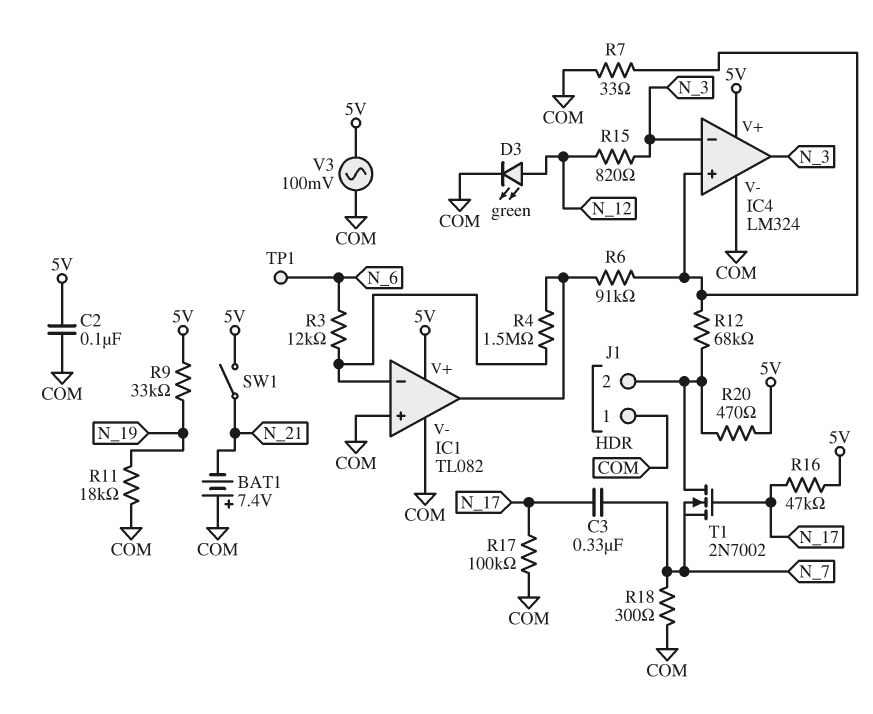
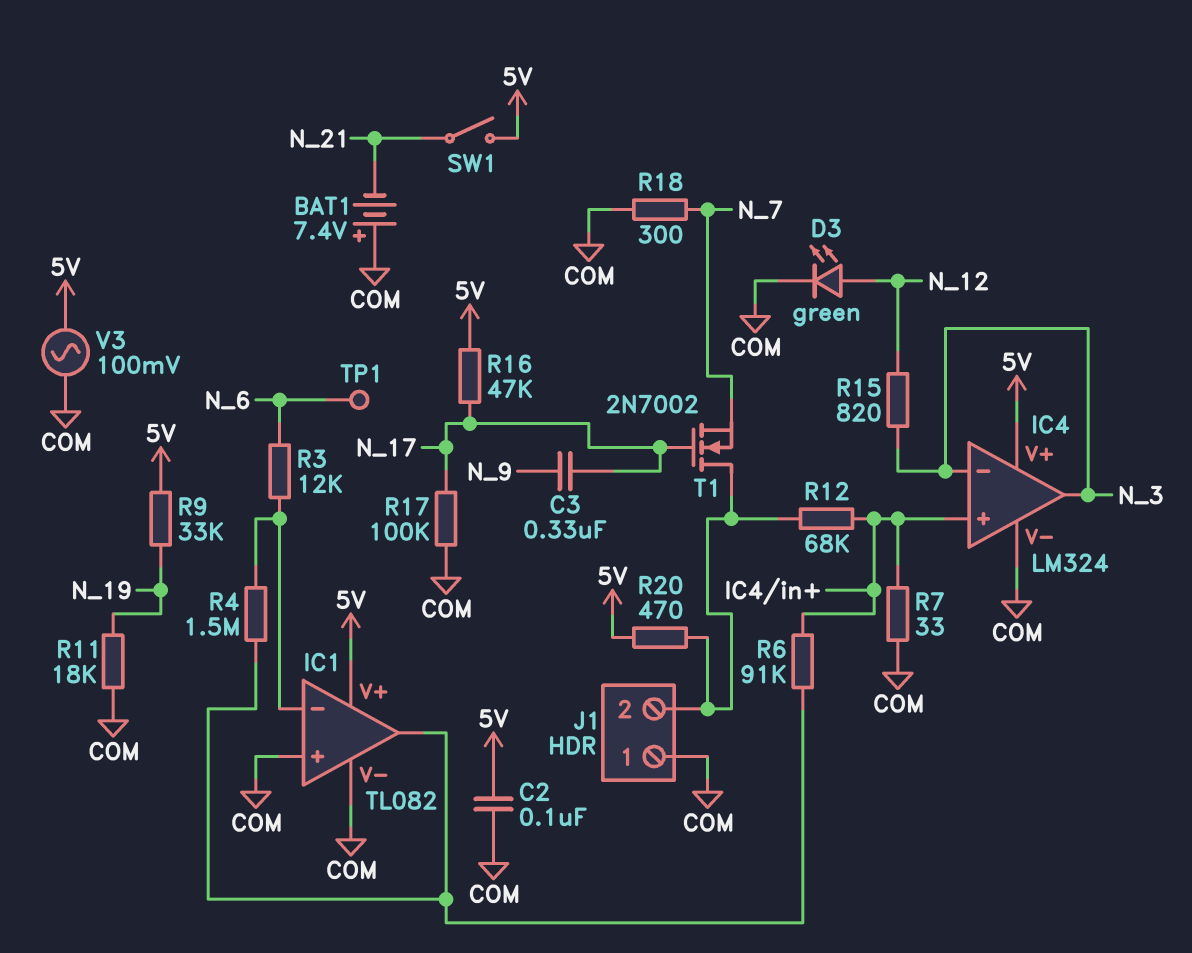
C3: 330nF (N_7, N_17) -> 330nF (N_9, N_17)

